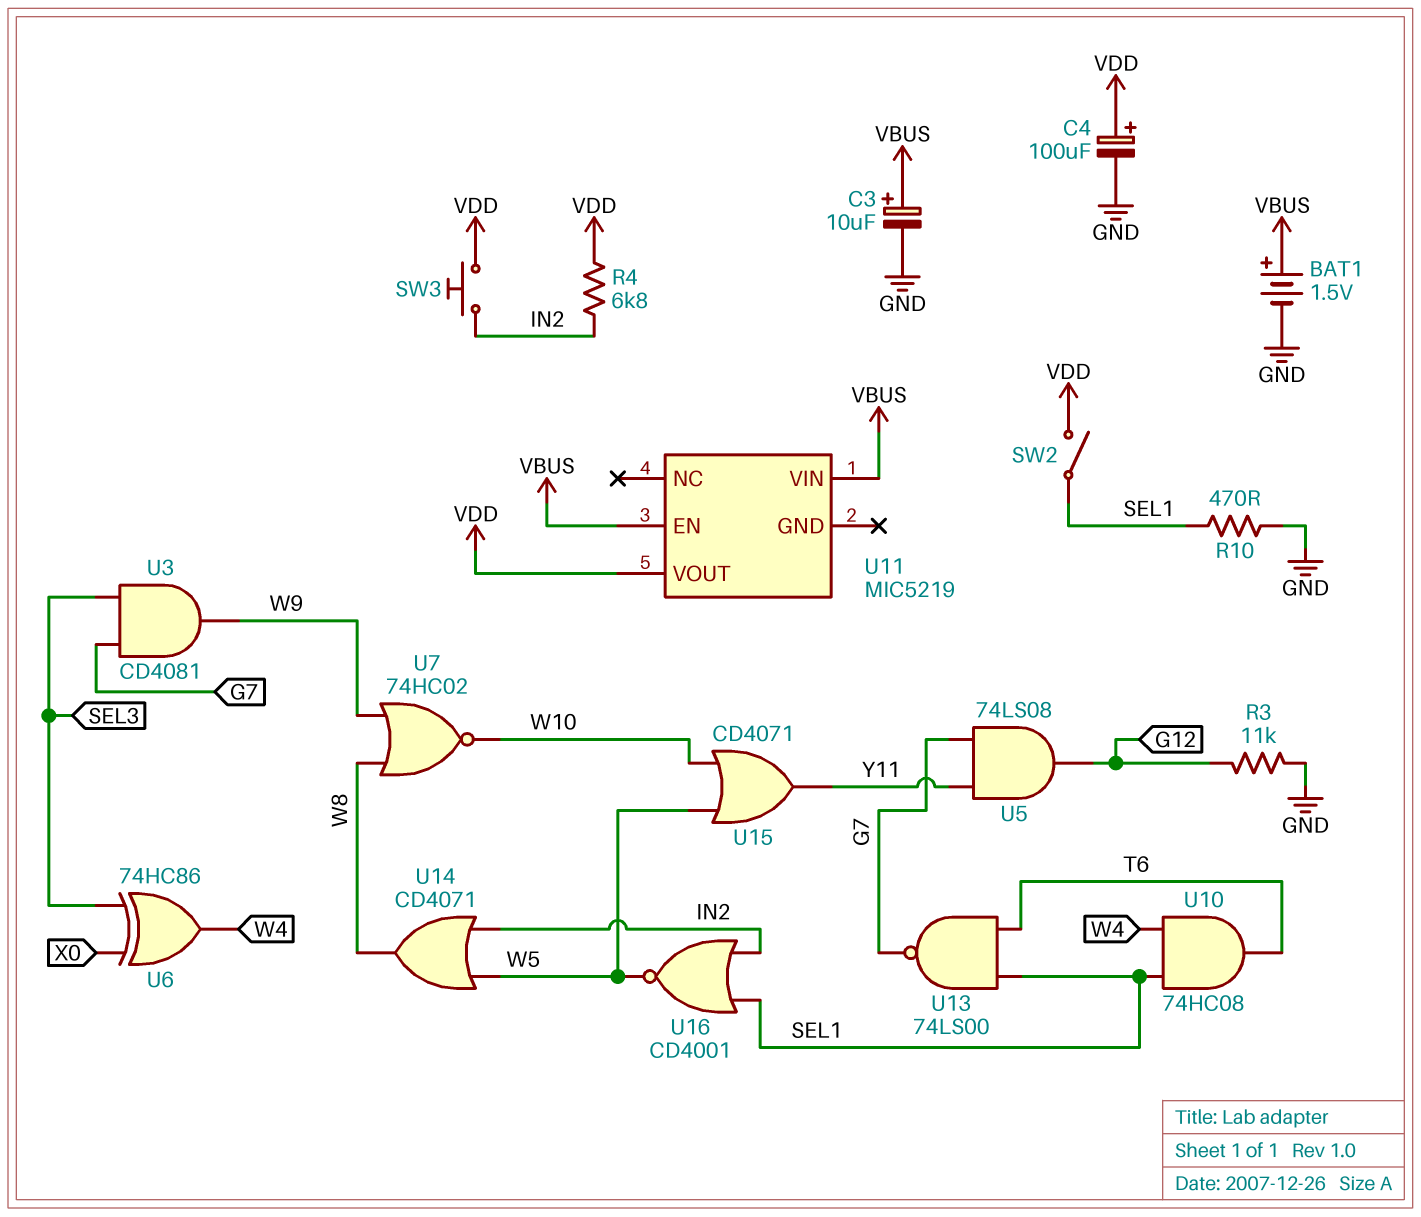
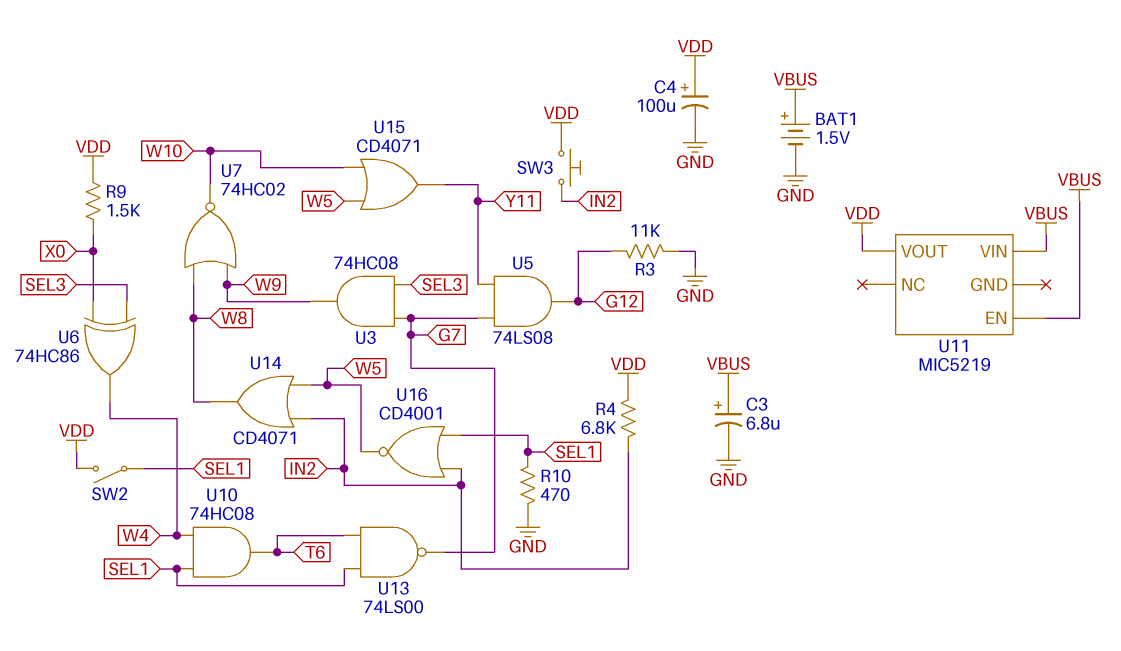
C3: 10uF (plus VBUS, minus GND) -> 6.8uF (plus VBUS, minus GND)
R9: none -> 1.5k (VDD, X0)
U3: AND CD4081 (in G7, in SEL3, out W9) -> AND 74HC08 (in G7, in SEL3, out W9)

